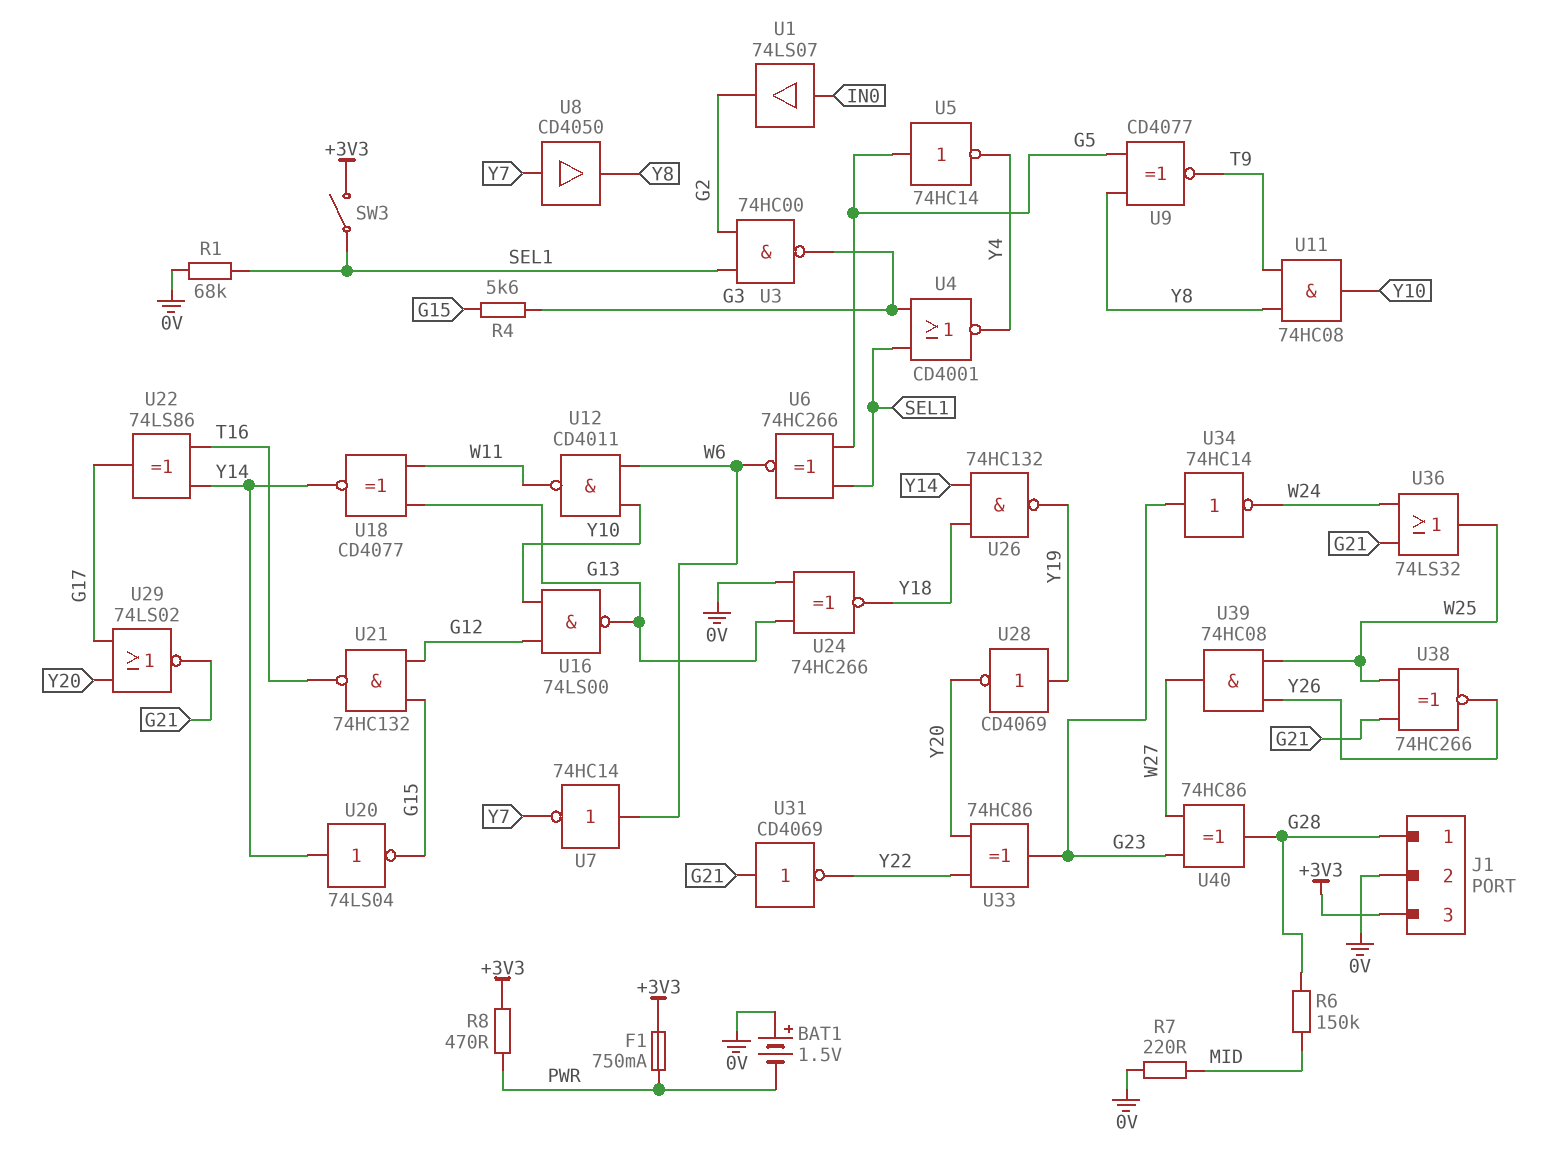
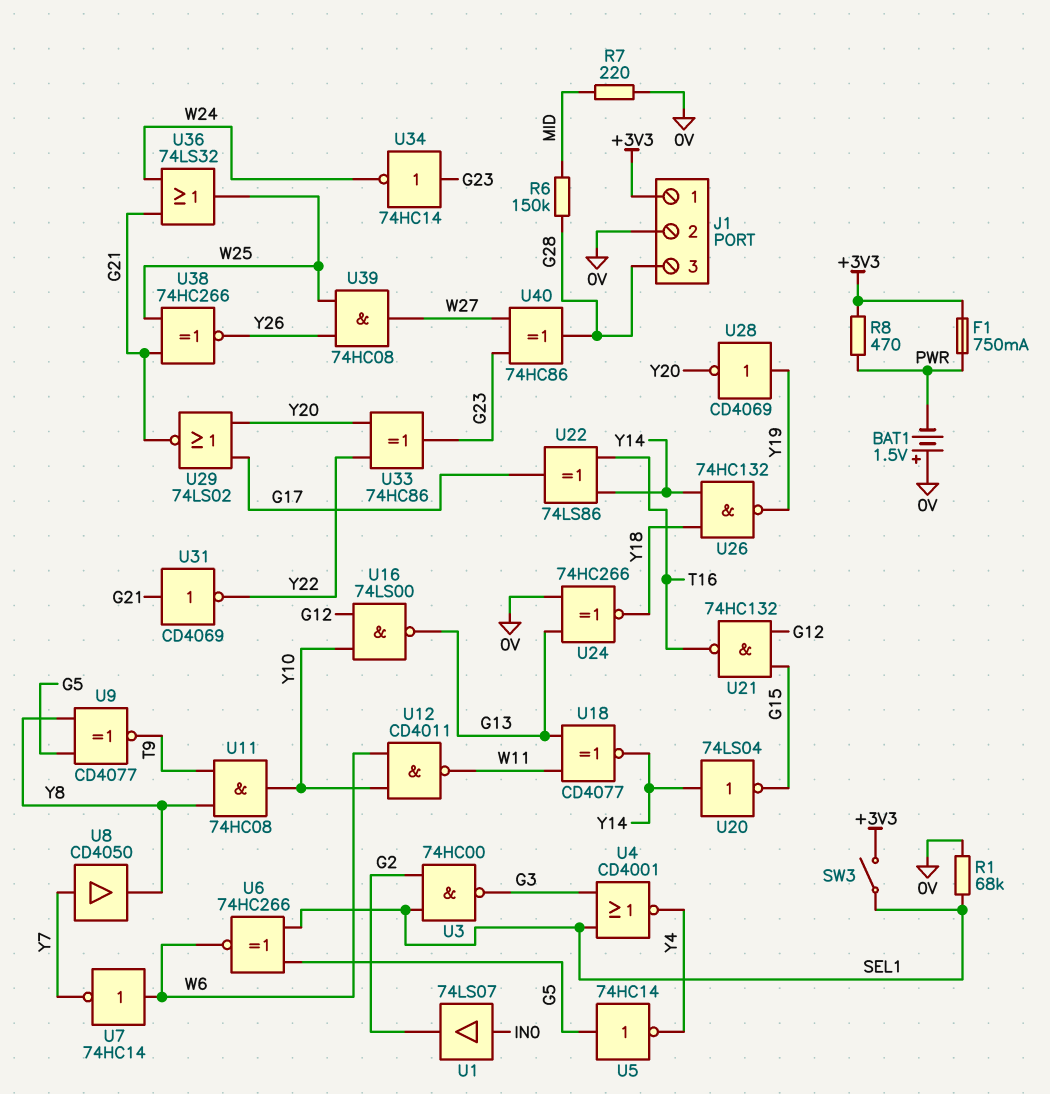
J1 pin 1: G28 -> +3V3
J1 pin 3: +3V3 -> G28
R4: 5.6k (G3, G15) -> none

